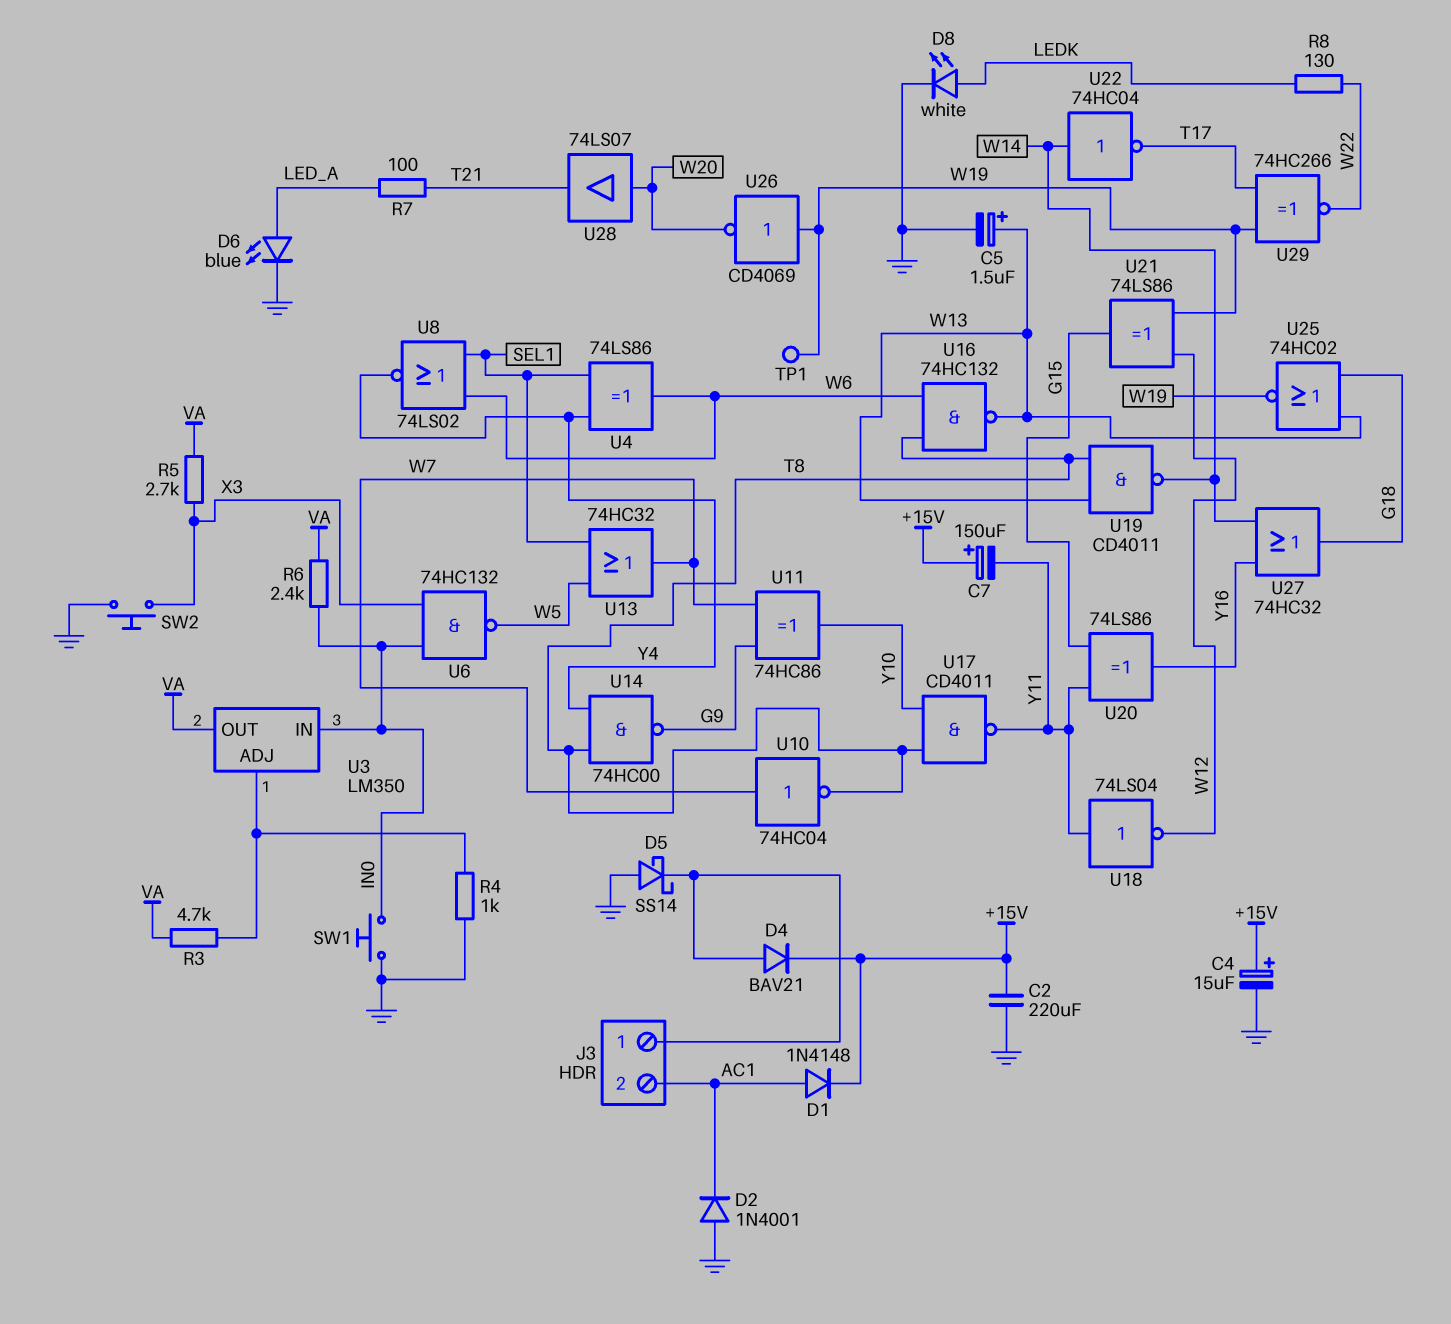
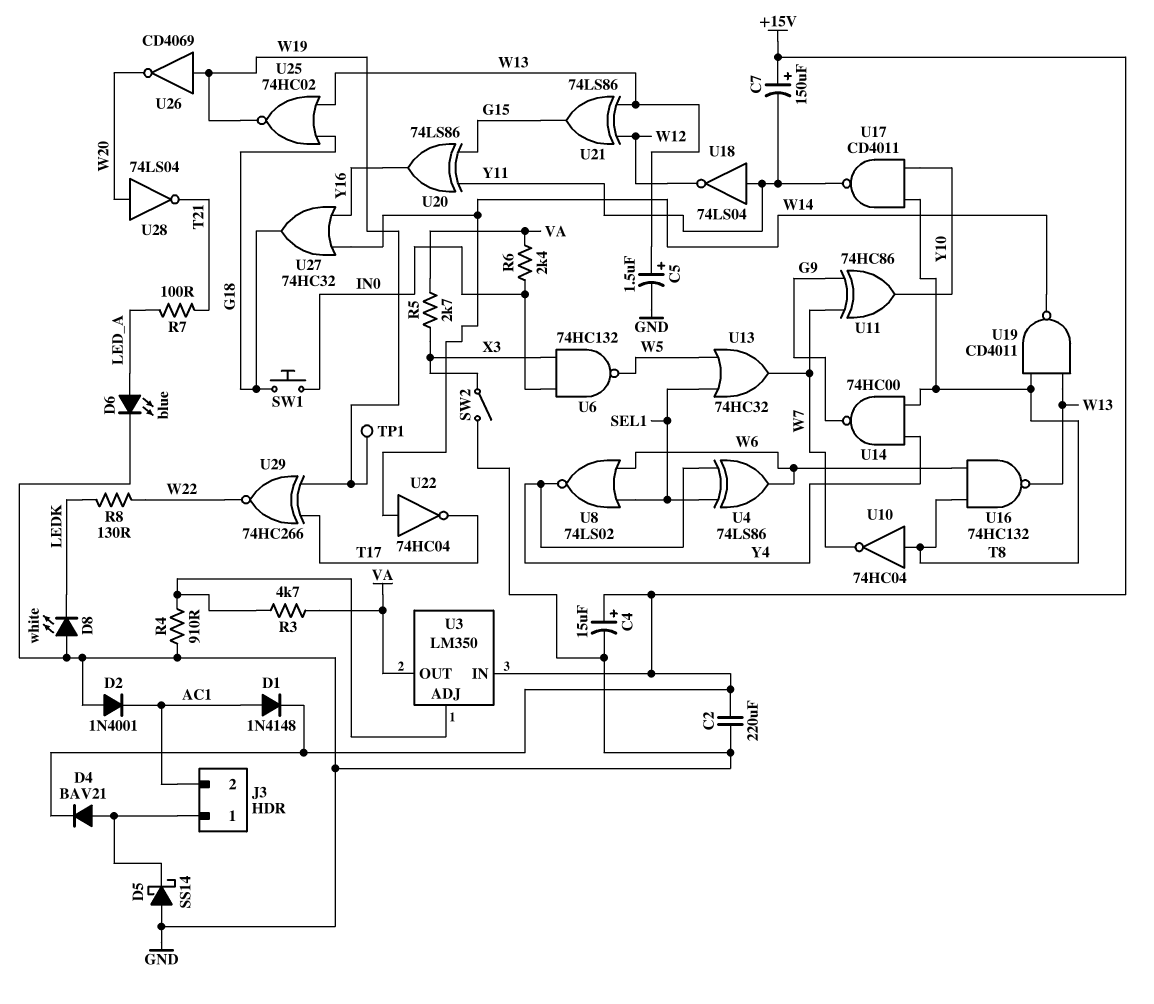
D8: LED white (A LEDK, K GND) -> LED white (A GND, K LEDK)
R4: 1k (GND, U3/ADJ) -> 910 (GND, U3/ADJ)
SW1: button (GND, IN0) -> button (G18, IN0)
SW2: button (GND, X3) -> switch (GND, X3)
U3 pin IN: IN0 -> +15V
U10: NOT 74HC04 (in W7, out T8) -> NOT 74HC04 (in T8, out W7)
U21: XOR 74LS86 (in W12, in W19, out G15) -> XOR 74LS86 (in W12, in W13, out G15)
U28: buffer 74LS07 (in W20, out T21) -> NOT 74LS04 (in W20, out T21)

